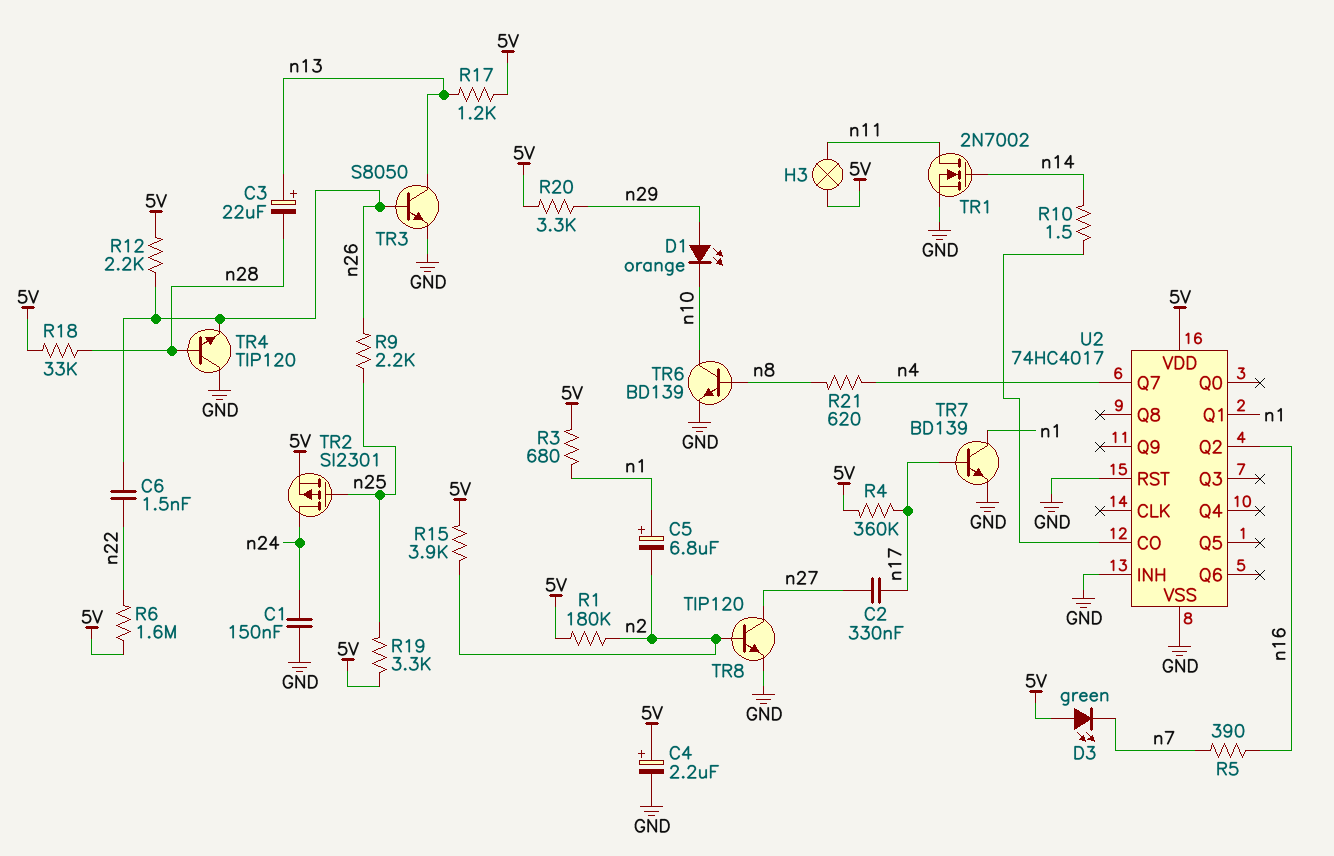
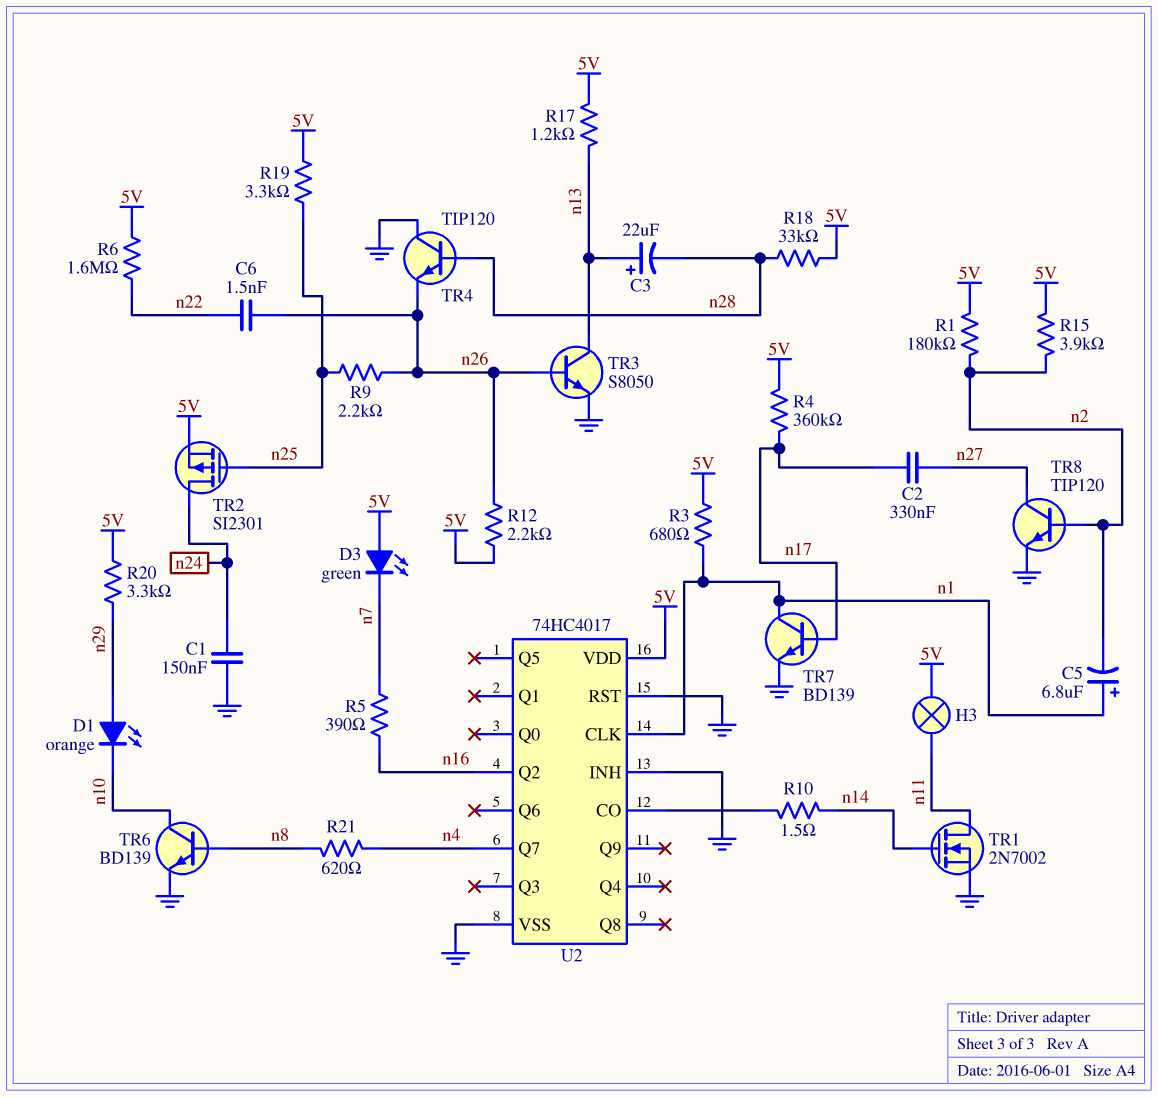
C4: 2.2uF (plus 5V, minus GND) -> none
U2 pin CLK: none -> n1
U2 pin Q1: n1 -> none

